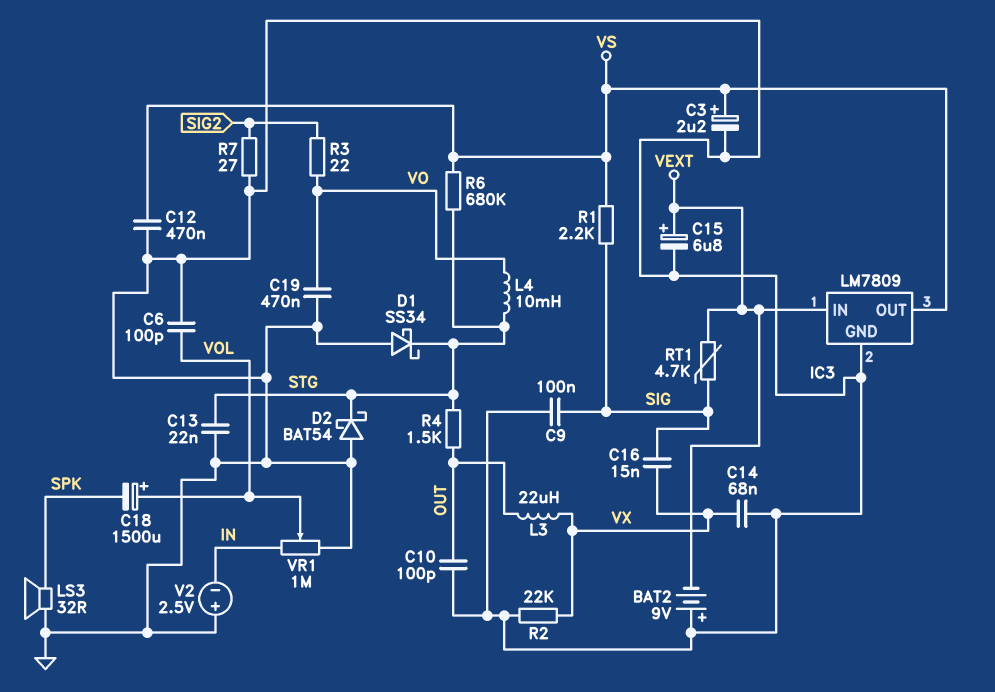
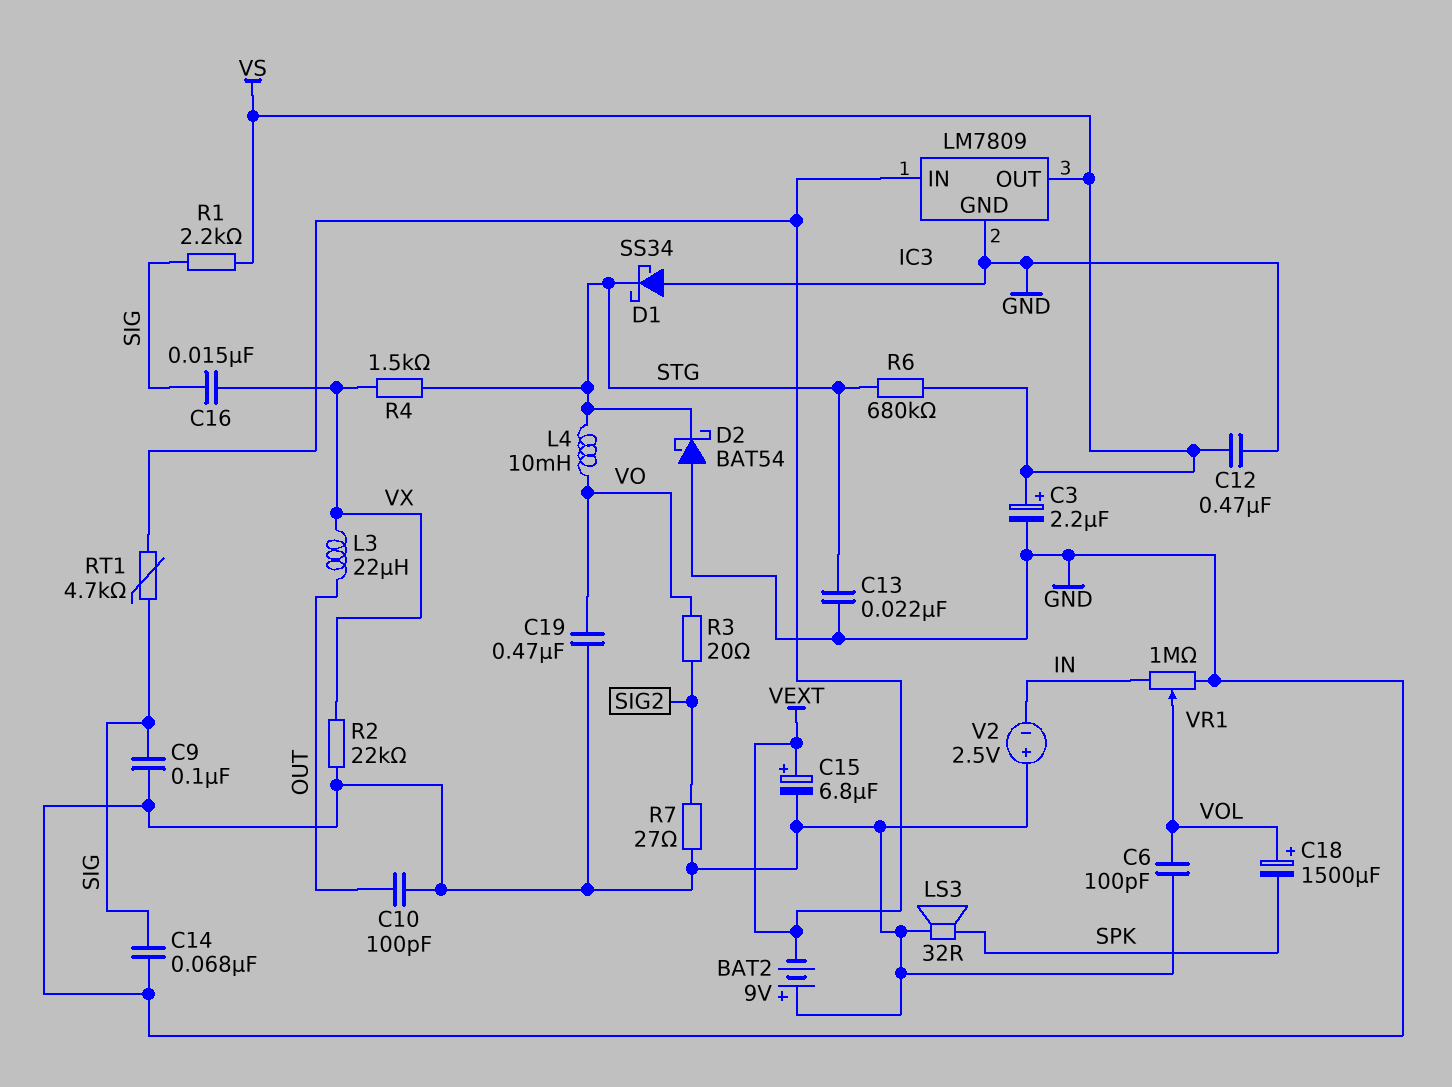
C14: 68nF (GND, VX) -> 68nF (GND, SIG)
R3: 22 (SIG2, VO) -> 20 (SIG2, VO)
R4: 1.5k (OUT, STG) -> 1.5k (STG, VX)

